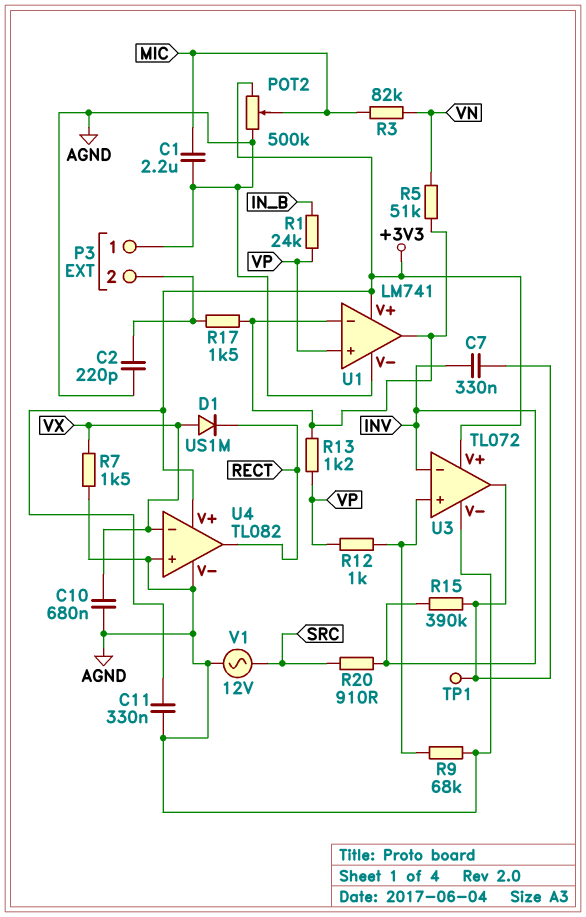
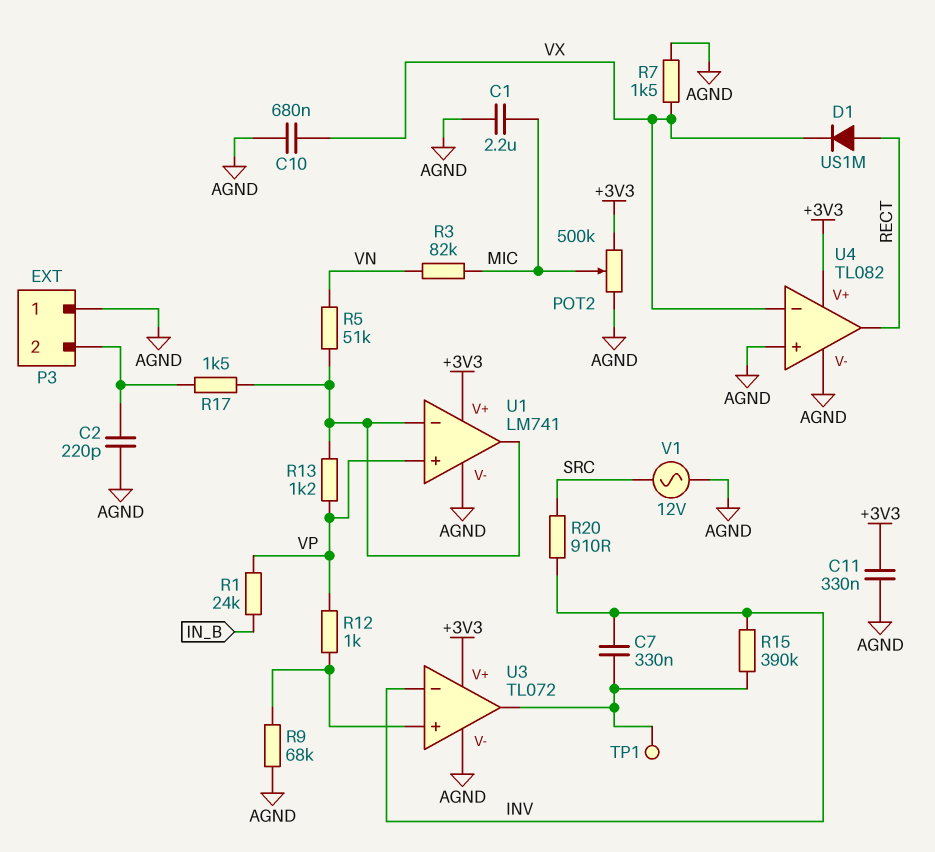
D1: diode US1M (A VX, K RECT) -> diode US1M (A RECT, K VX)

